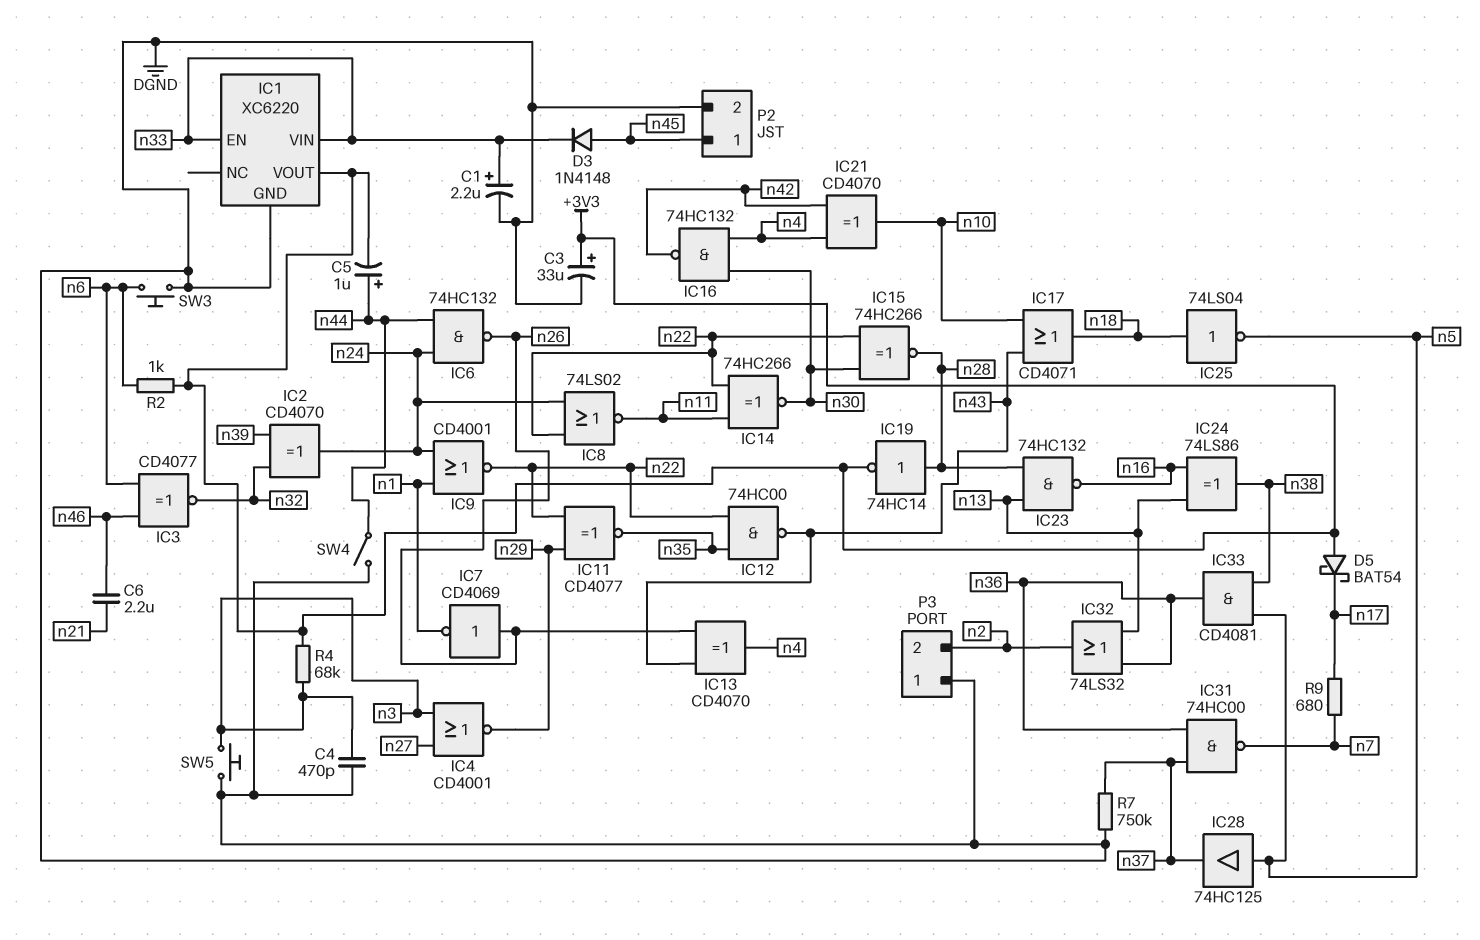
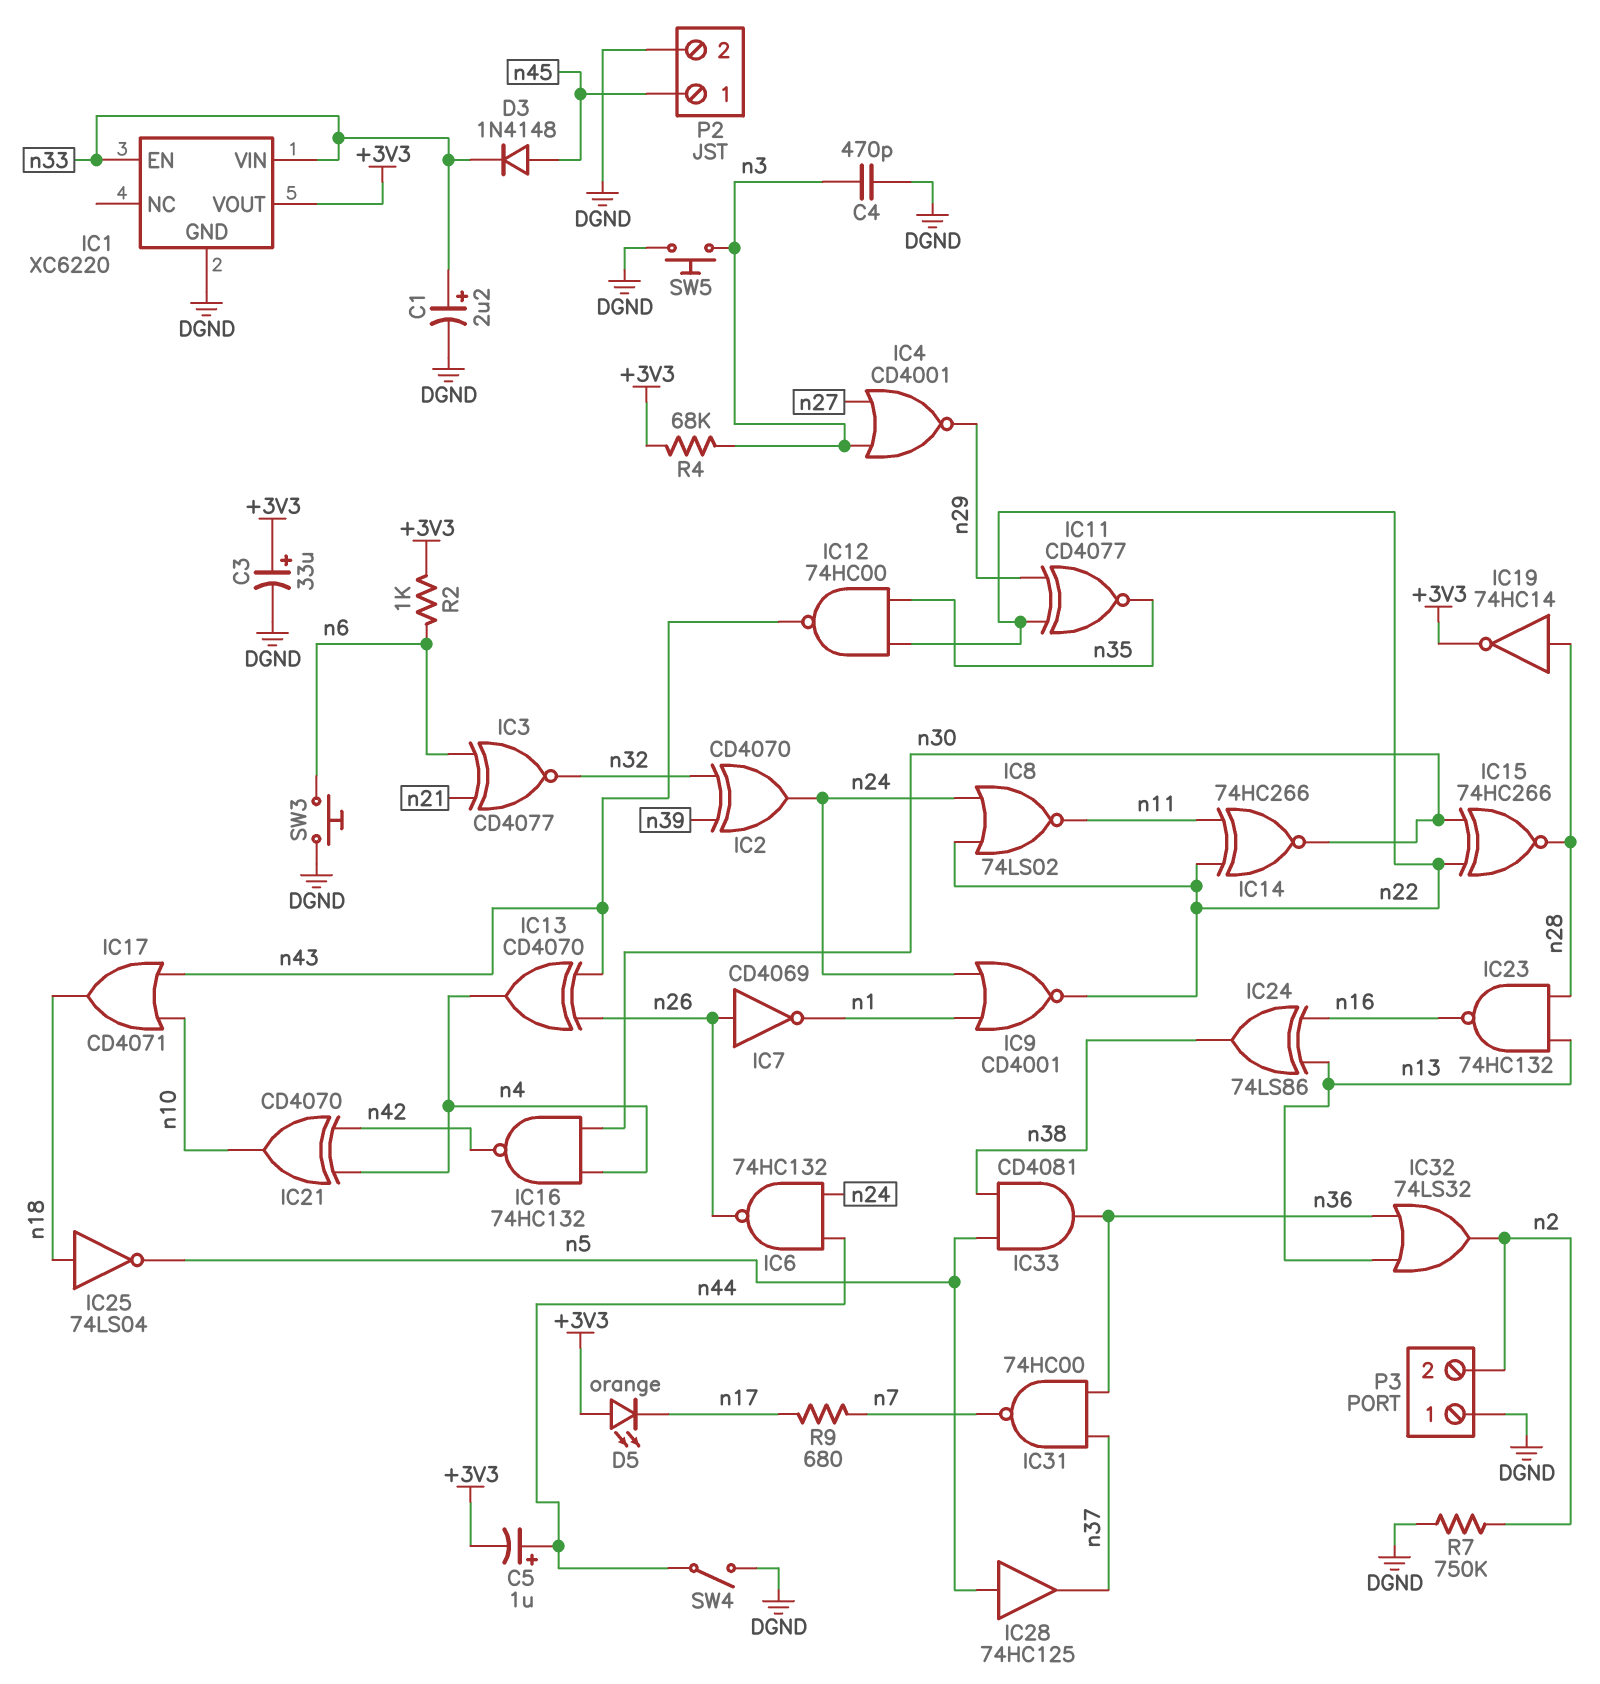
C6: 2.2uF (n21, n46) -> none
D5: schottky BAT54 (A +3V3, K n17) -> LED orange (A +3V3, K n17)
IC3: XNOR CD4077 (in n6, in n46, out n32) -> XNOR CD4077 (in n6, in n21, out n32)
R7: 750k (DGND, n37) -> 750k (DGND, n2)

